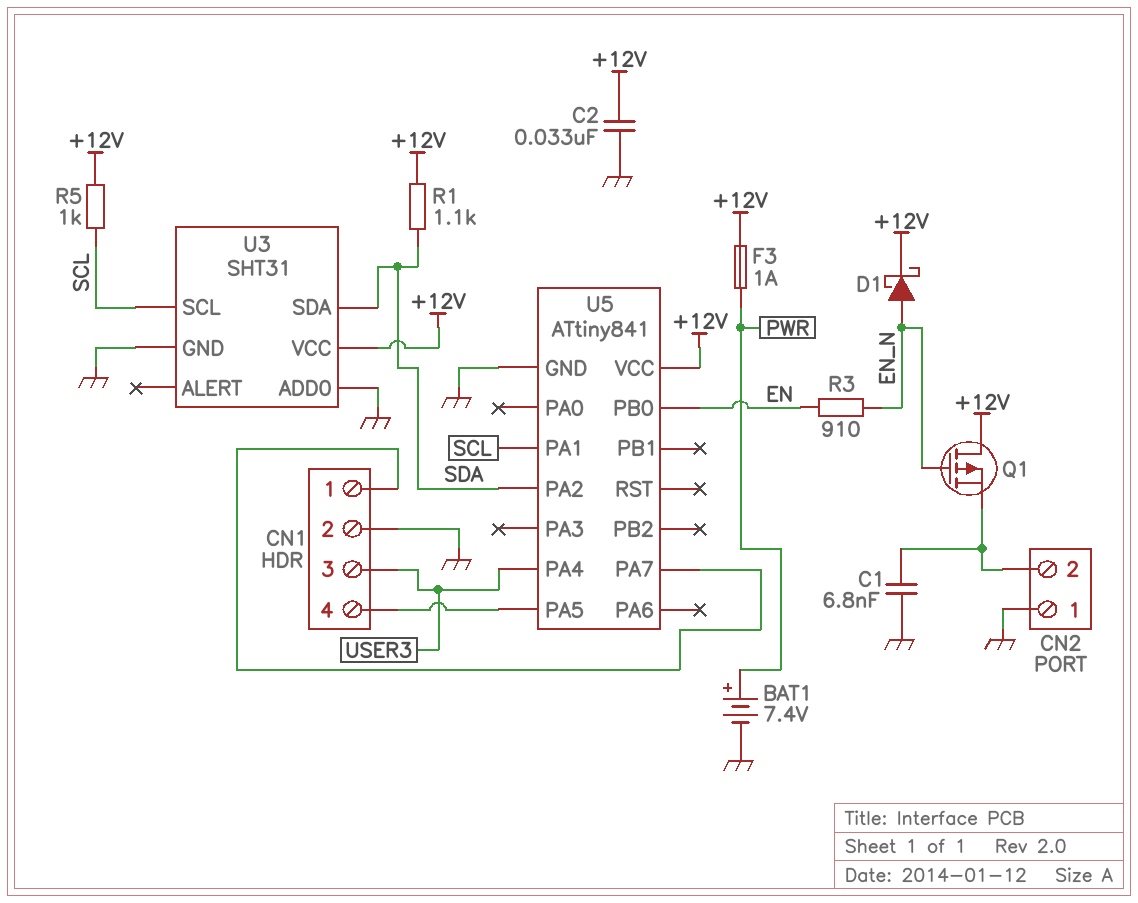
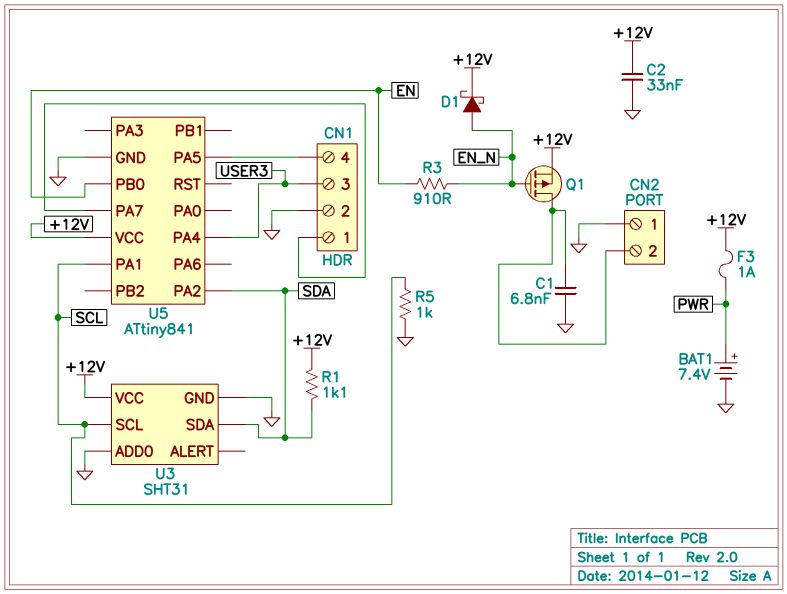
Q1: PMOS (G EN_N, D +12V, S CN2/2) -> PMOS (G EN_N, D CN2/2, S +12V)
R5: 1k (+12V, SCL) -> 1k (GND, SCL)

